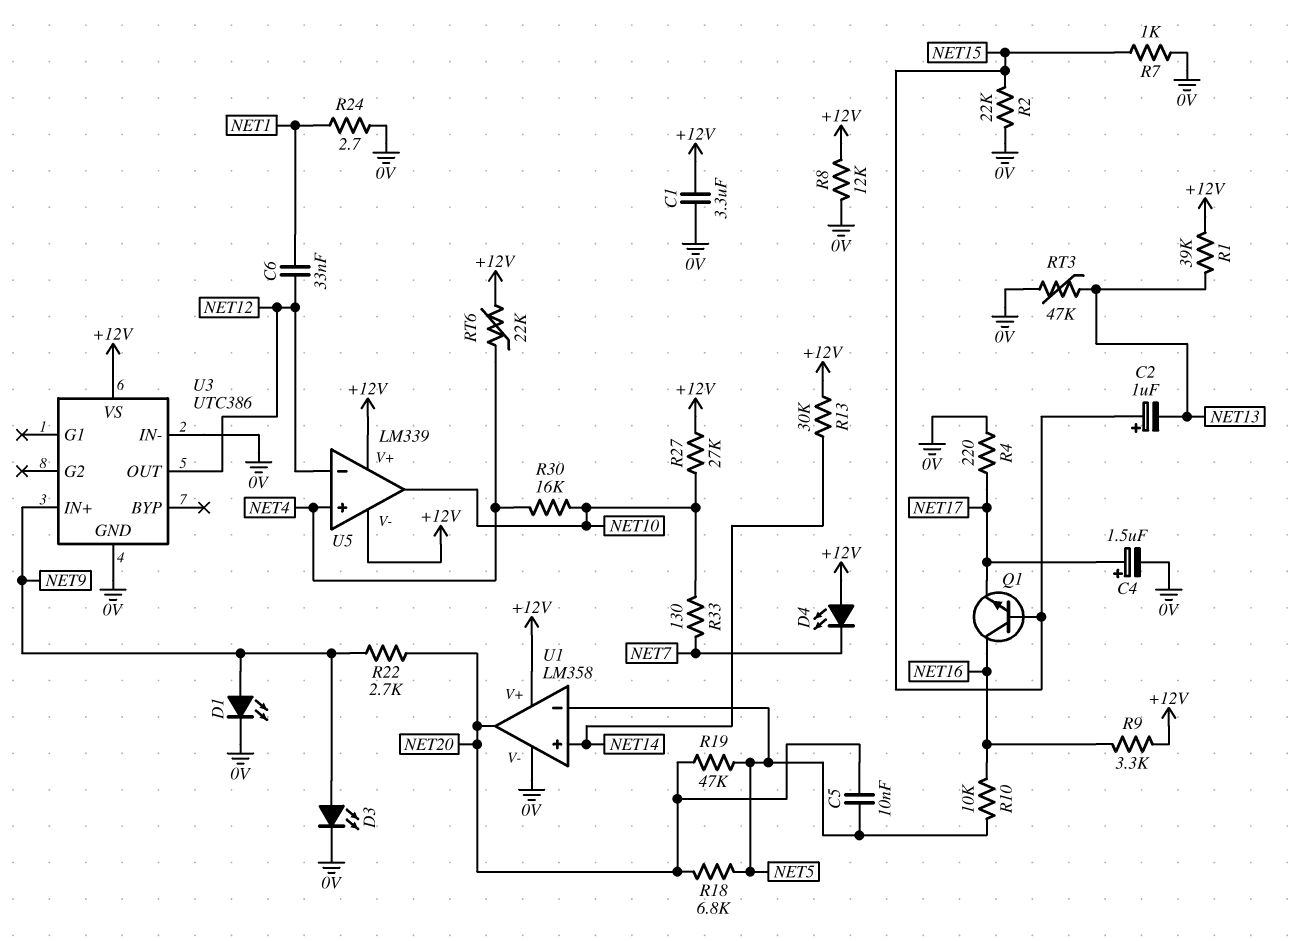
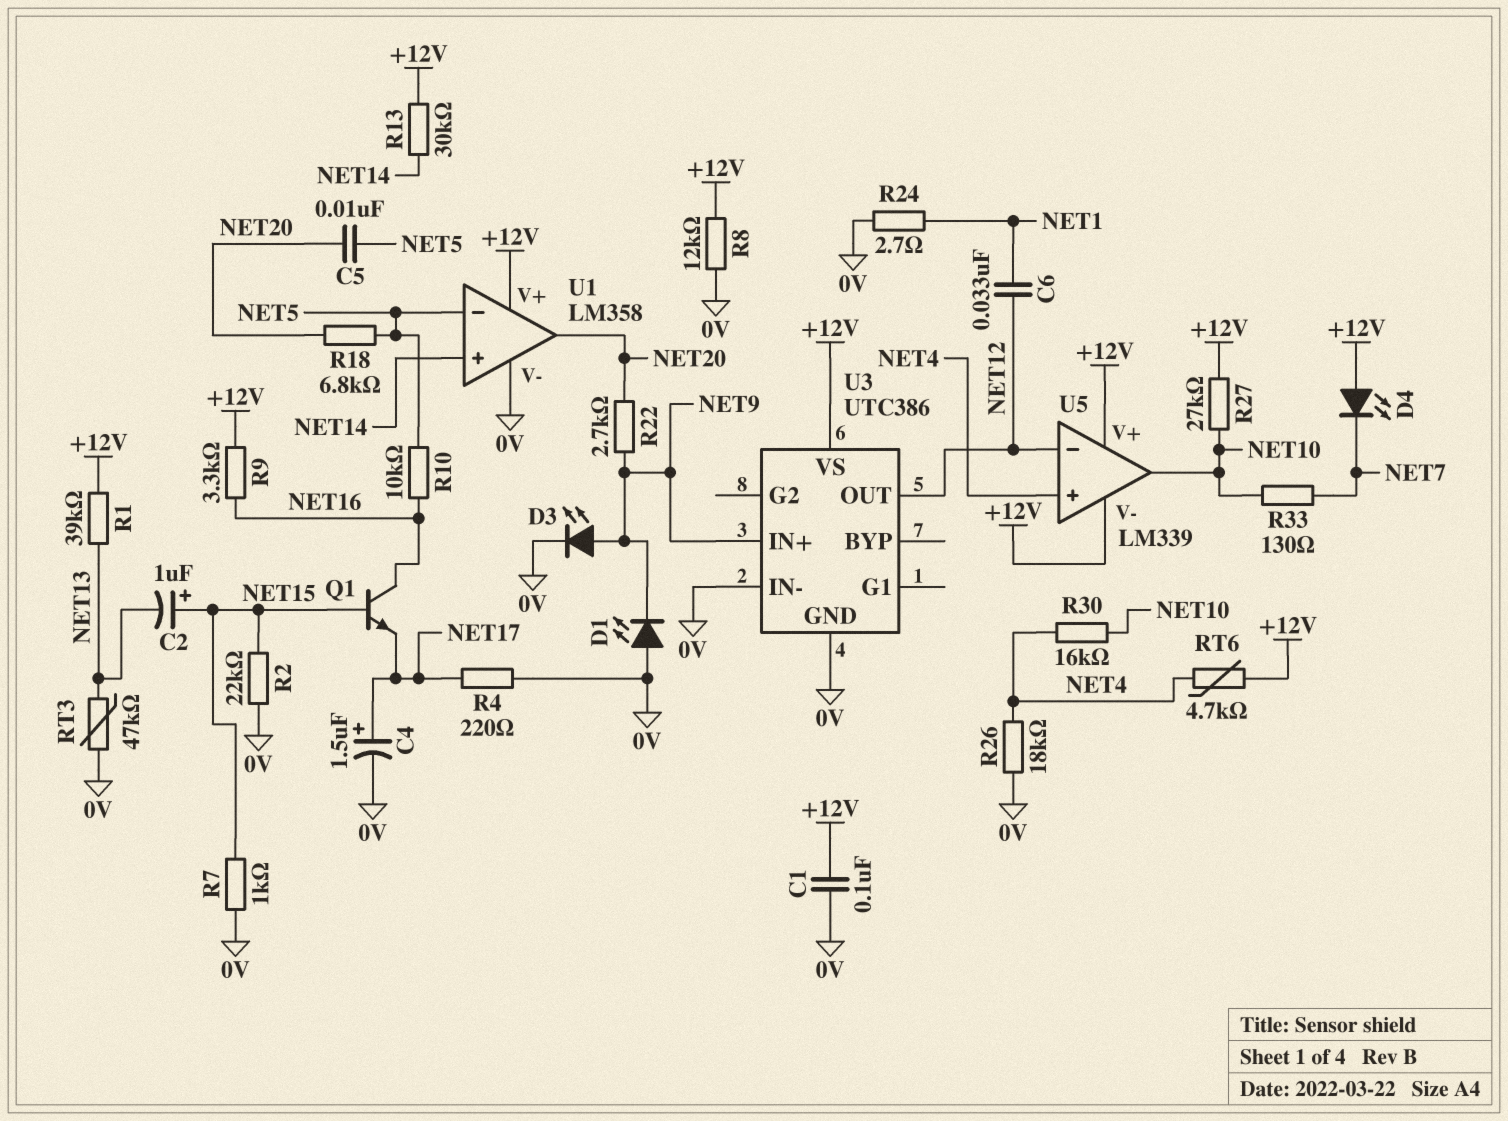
C1: 3.3uF (+12V, 0V) -> 100nF (+12V, 0V)
D1: LED (A NET9, K 0V) -> LED (A 0V, K NET9)
R19: 47k (NET5, NET20) -> none
R26: none -> 18k (0V, NET4)
RT6: 22k (+12V, NET4) -> 4.7k (+12V, NET4)

